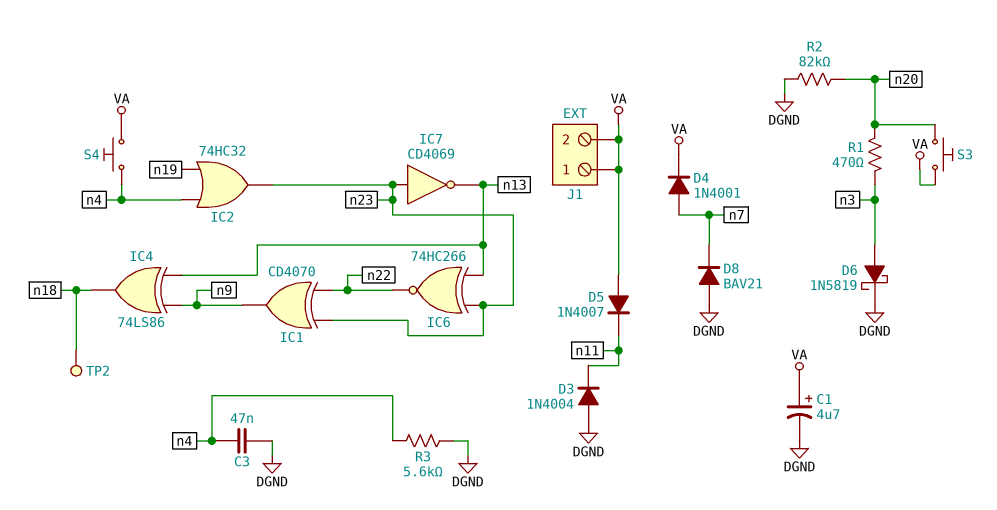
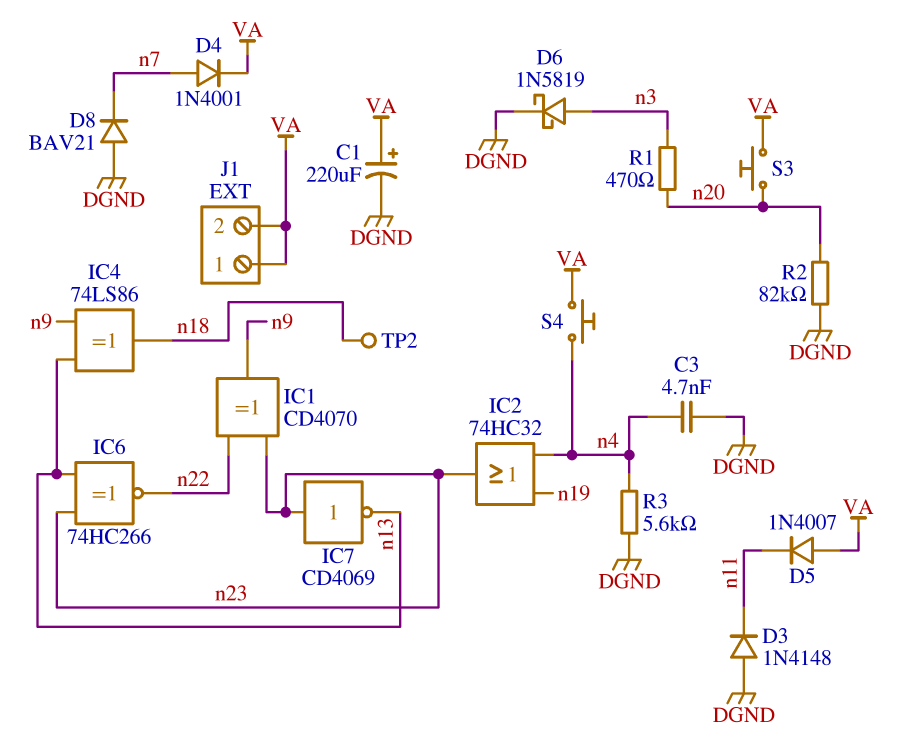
C1: 4.7uF (plus VA, minus DGND) -> 220uF (plus VA, minus DGND)
C3: 47nF (DGND, n4) -> 4.7nF (DGND, n4)
D3: diode 1N4004 (A DGND, K n11) -> diode 1N4148 (A DGND, K n11)

